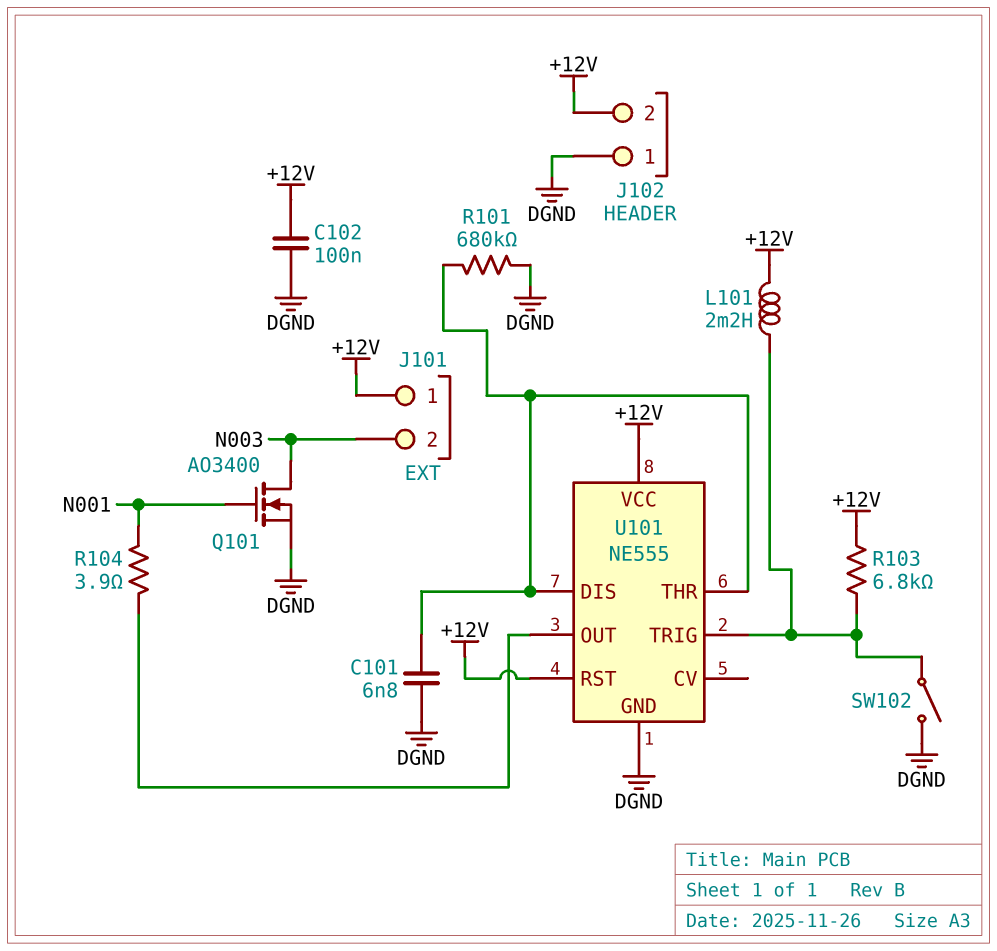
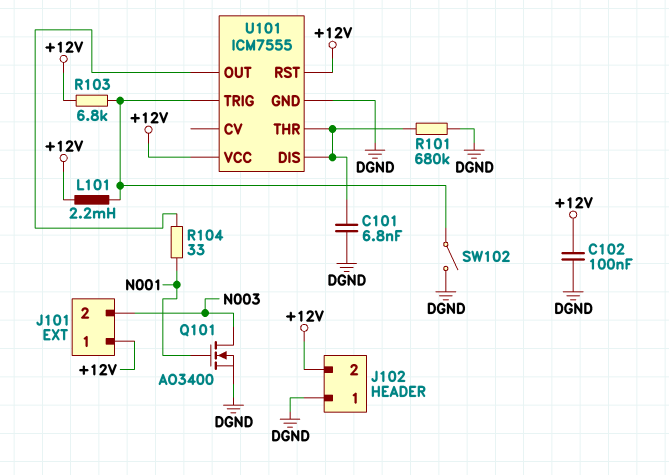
R104: 3.9 (N001, U101/OUT) -> 33 (N001, U101/OUT)
U101: NE555 -> ICM7555

